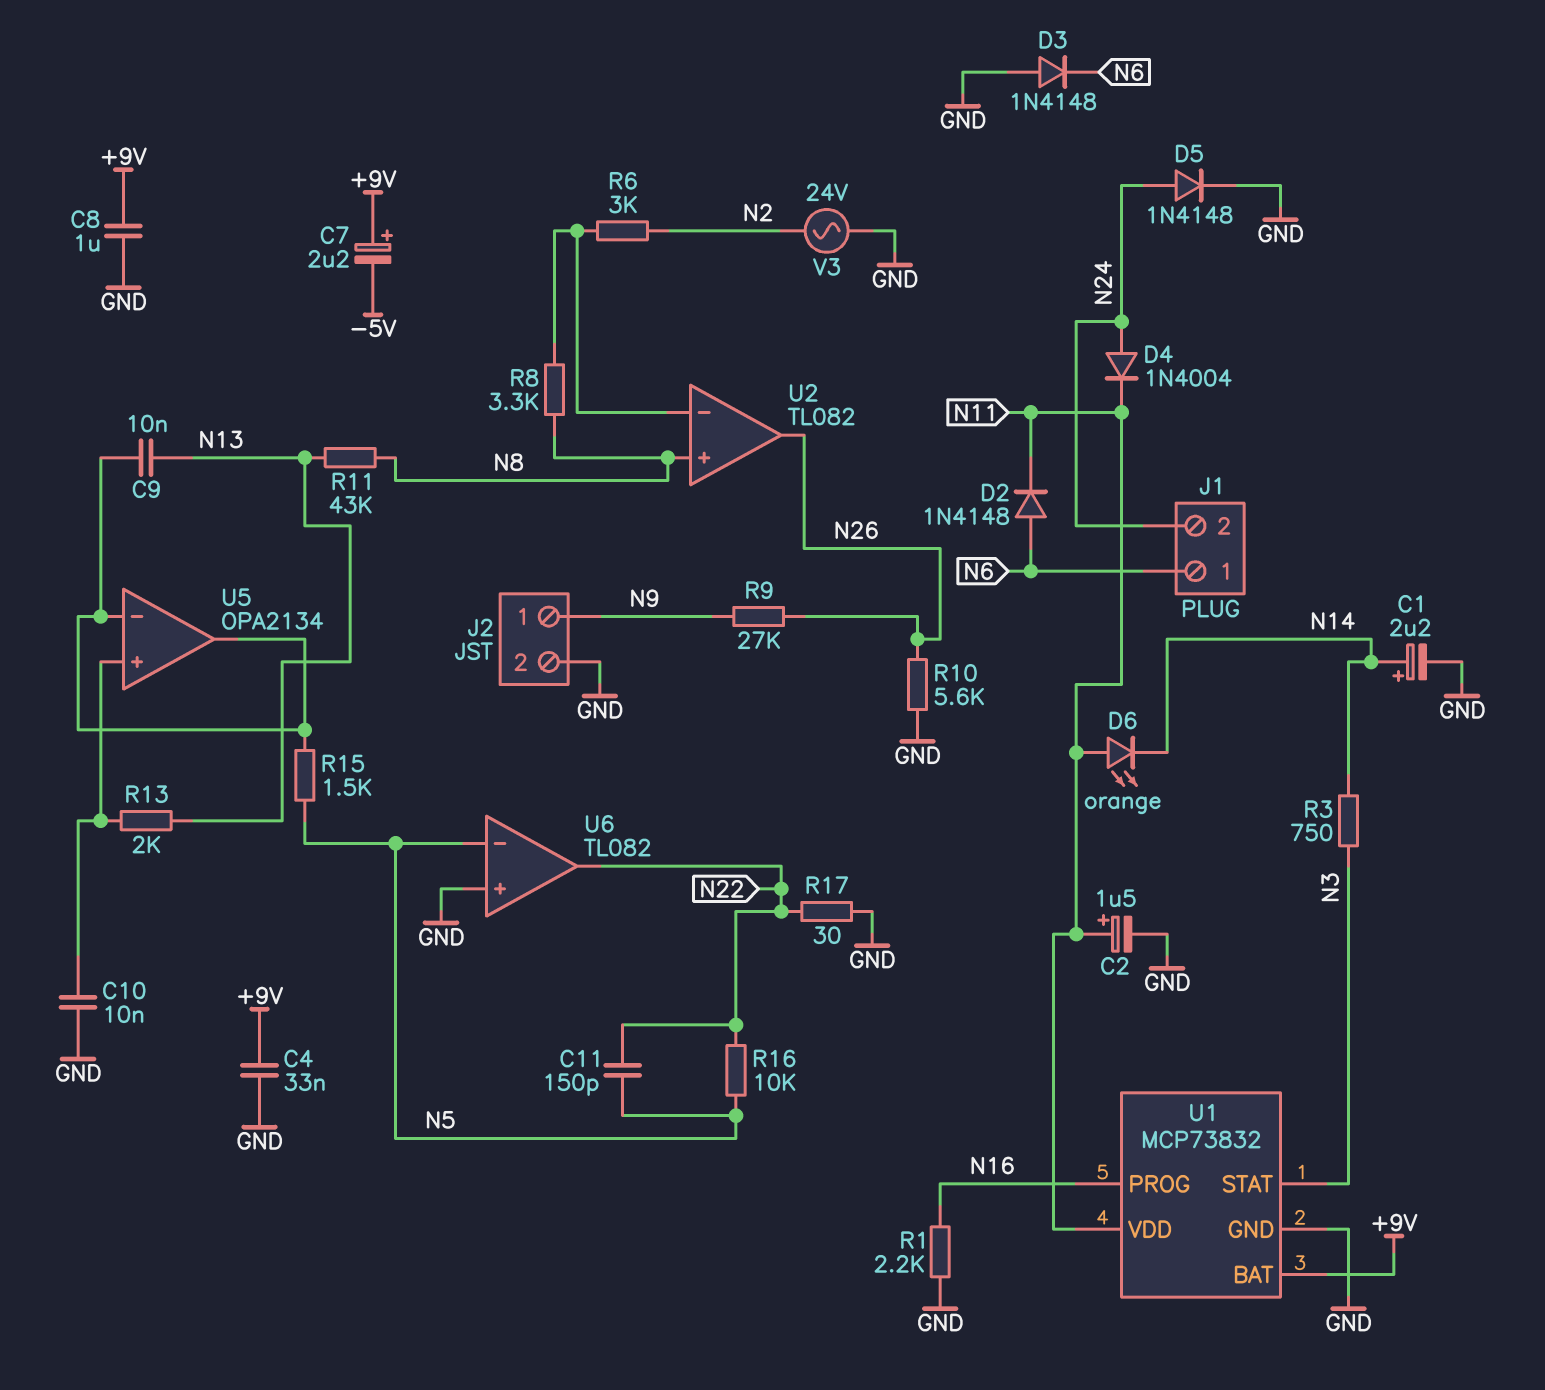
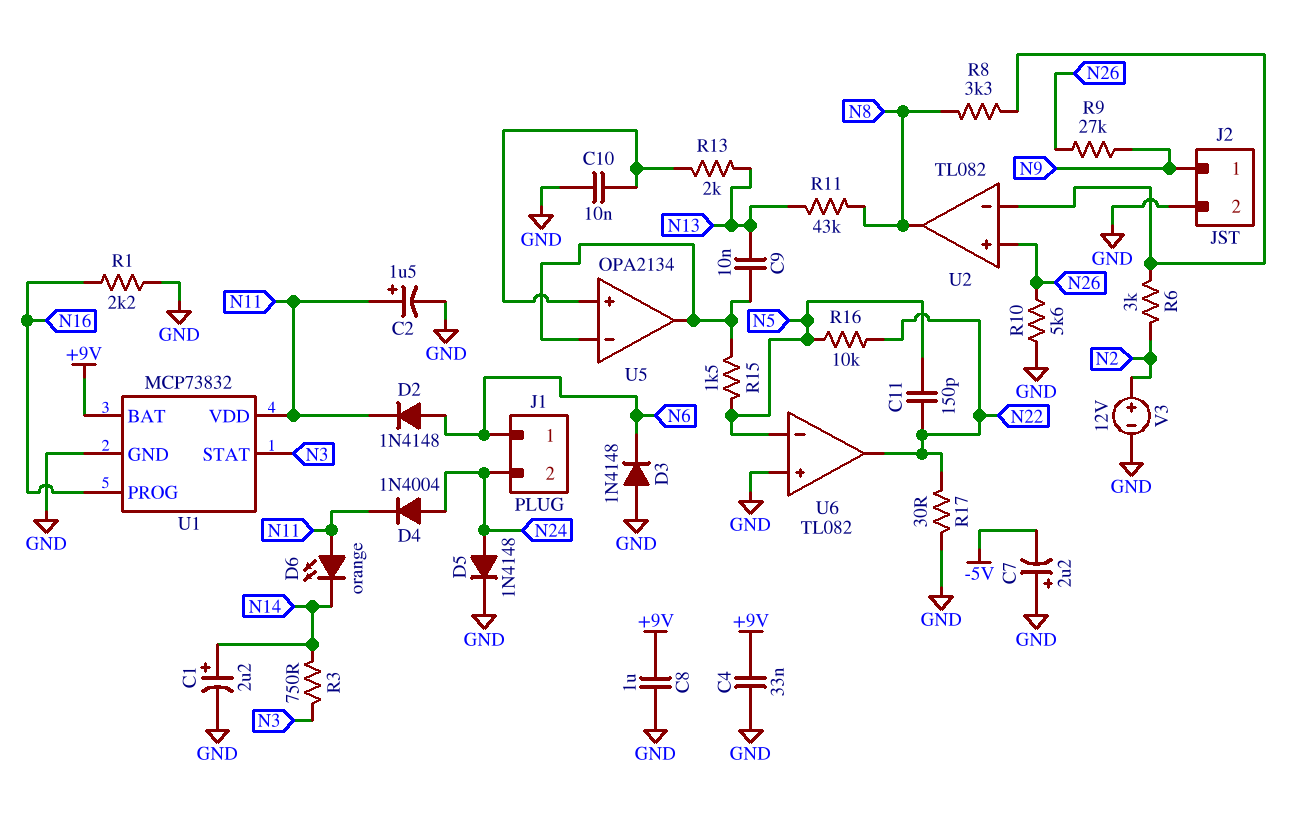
C7: 2.2uF (plus +9V, minus -5V) -> 2.2uF (plus GND, minus -5V)
U2 pin in+: N8 -> N26
U2 pin out: N26 -> N8
V3: AC 24V (GND, N2) -> 12V (plus N2, minus GND)

